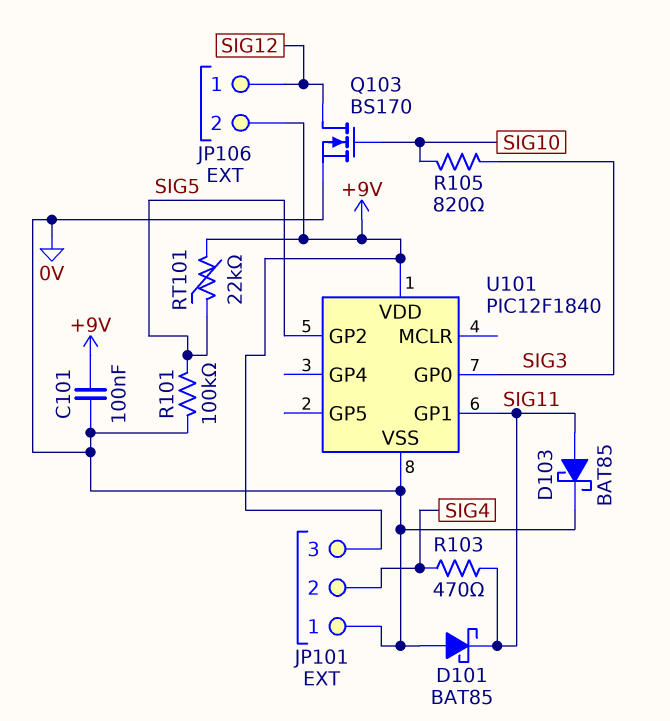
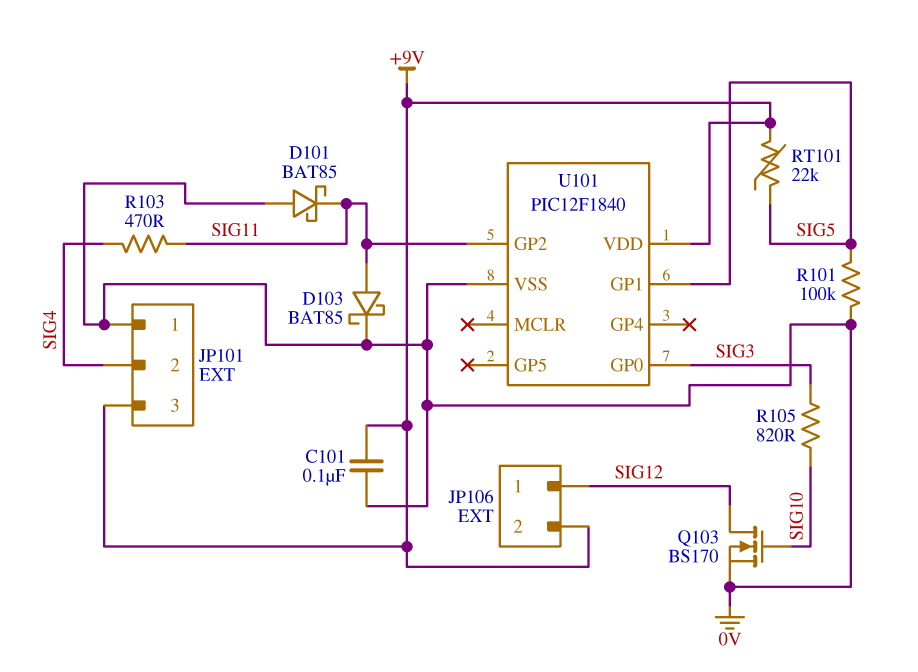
U101 pin GP1: SIG11 -> SIG5
U101 pin GP2: SIG5 -> SIG11

